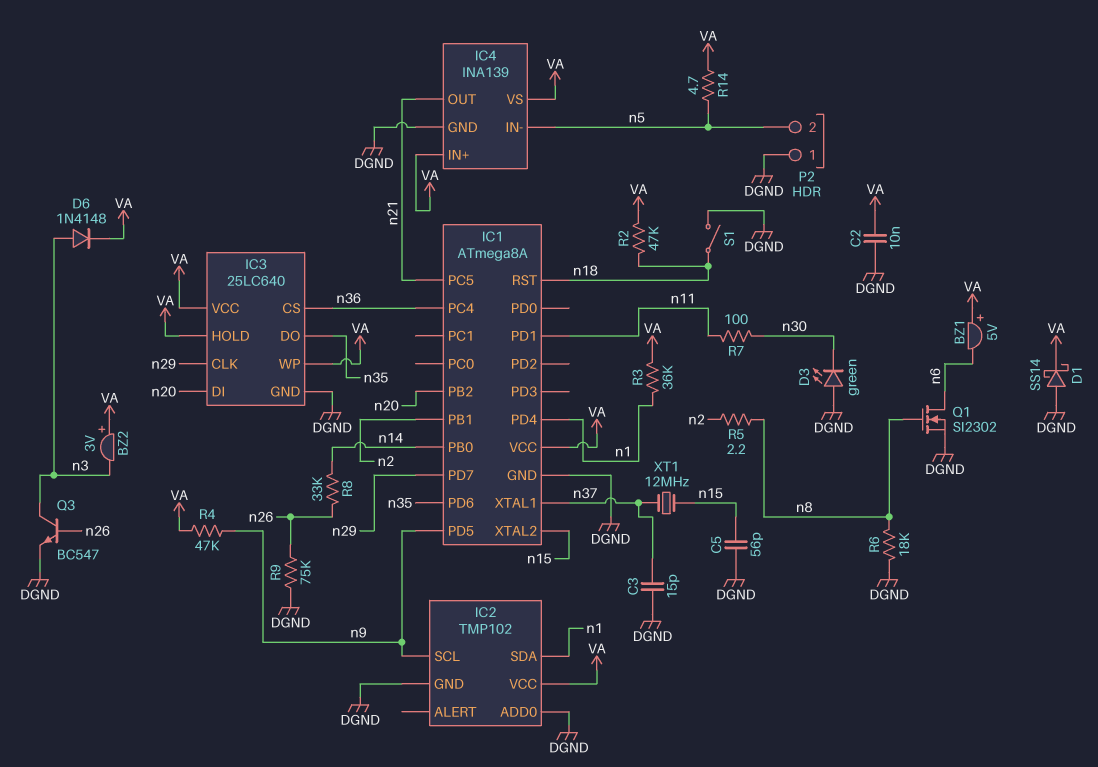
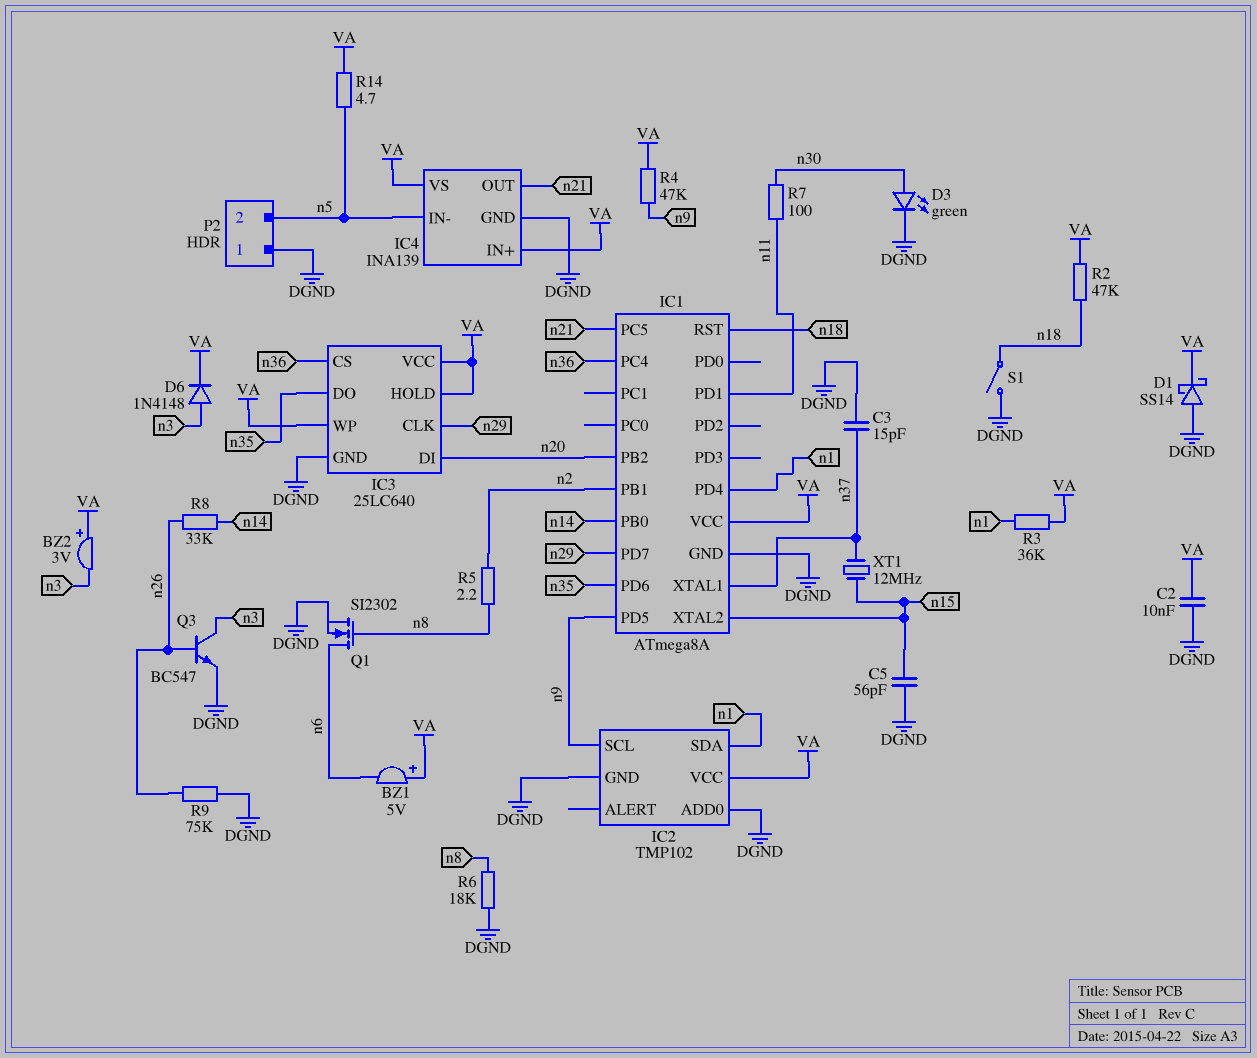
D3: LED green (A DGND, K n30) -> LED green (A n30, K DGND)

